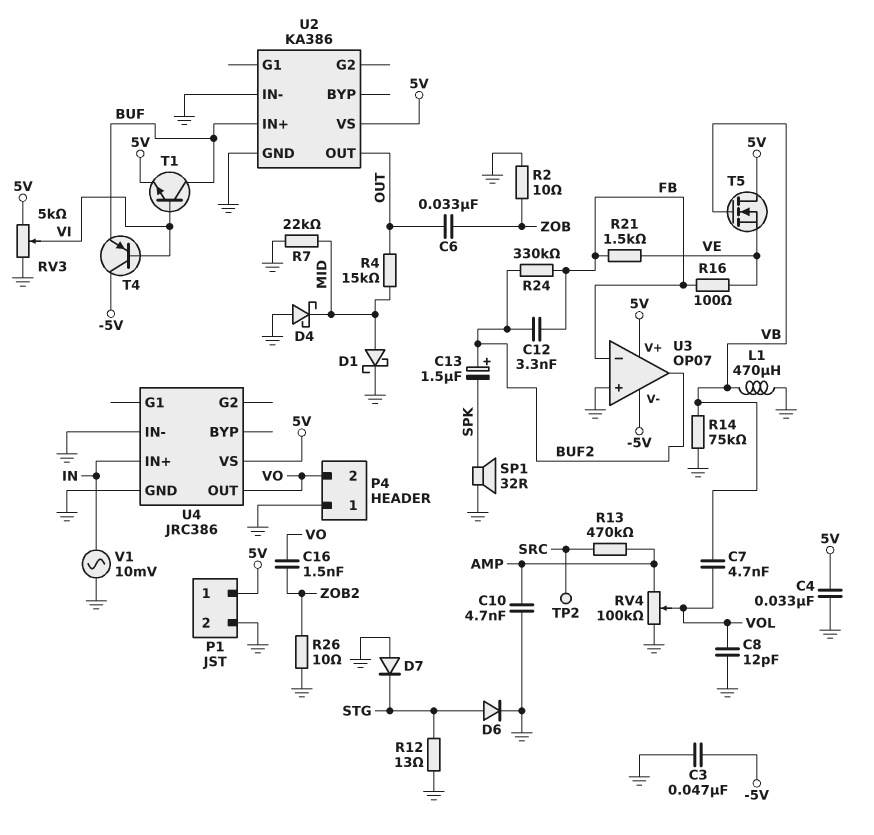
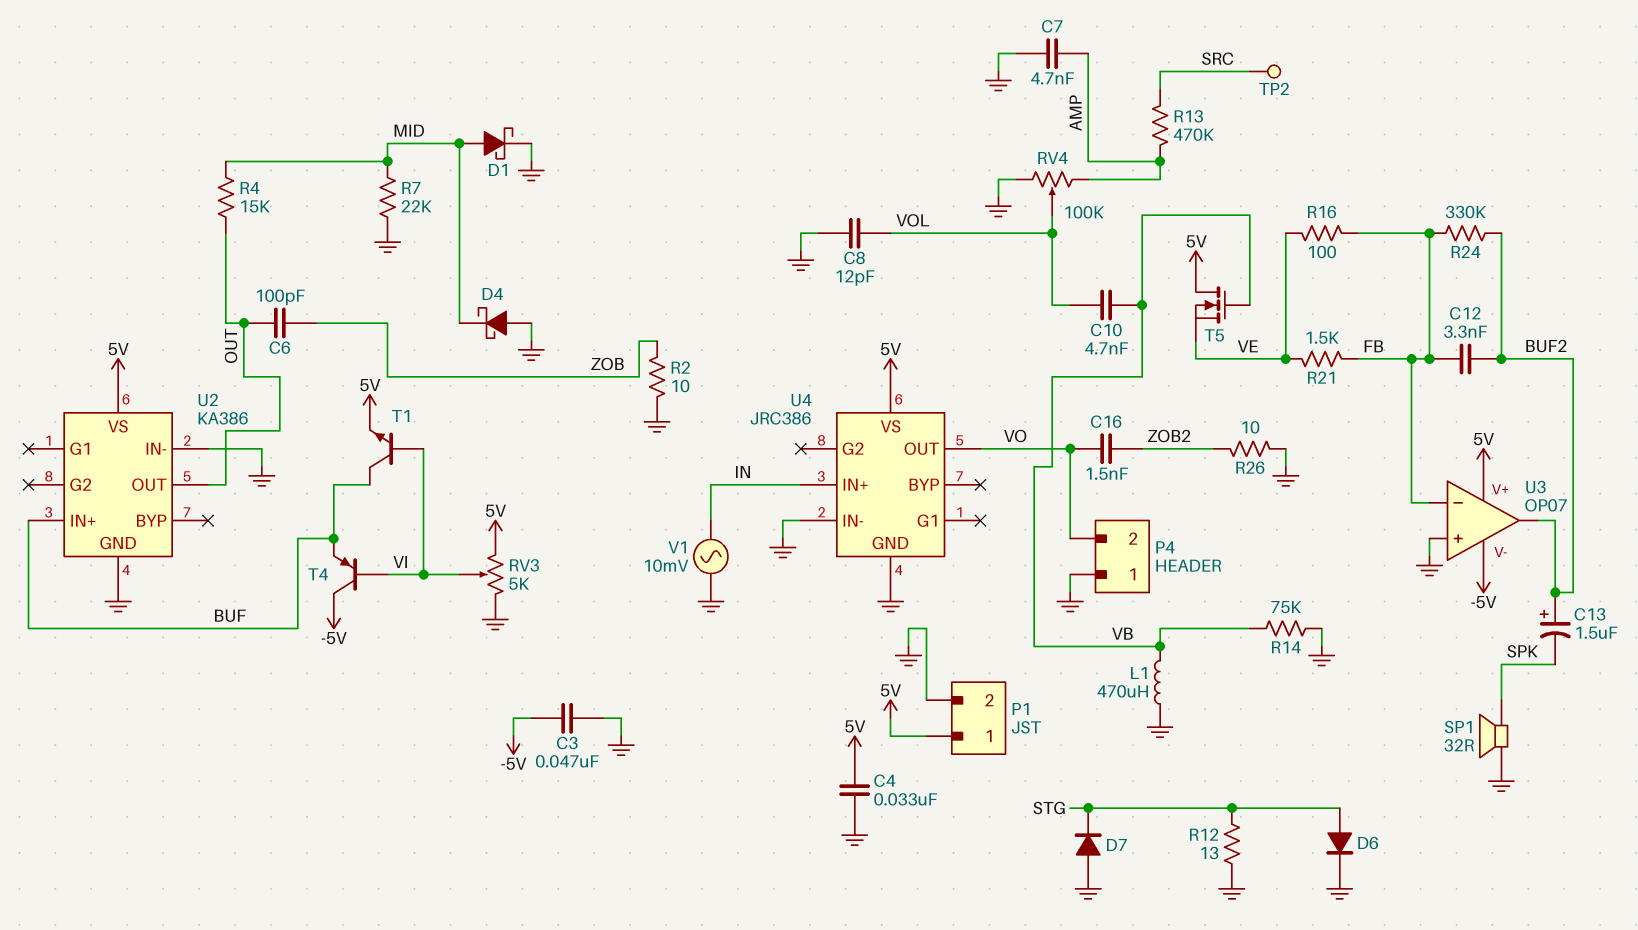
C6: 33nF (OUT, ZOB) -> 100pF (OUT, ZOB)
C7: 4.7nF (VB, VOL) -> 4.7nF (AMP, GND)
C10: 4.7nF (AMP, GND) -> 4.7nF (VB, VOL)

